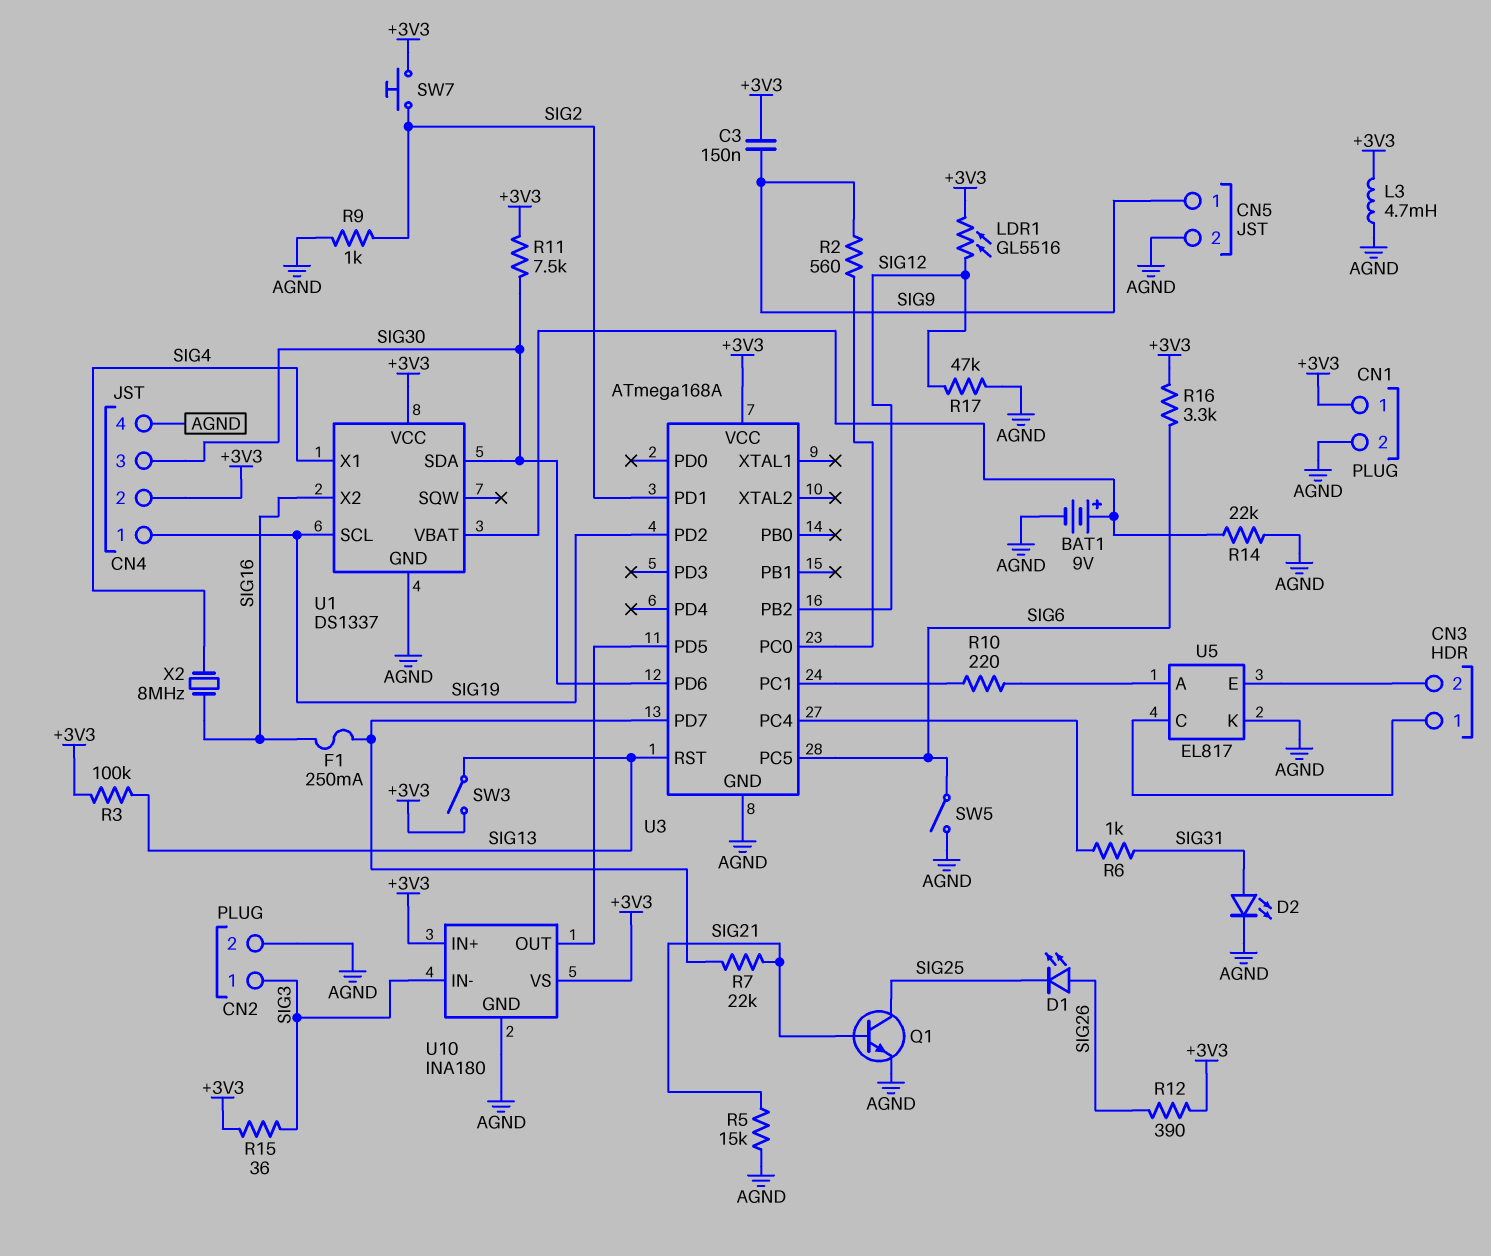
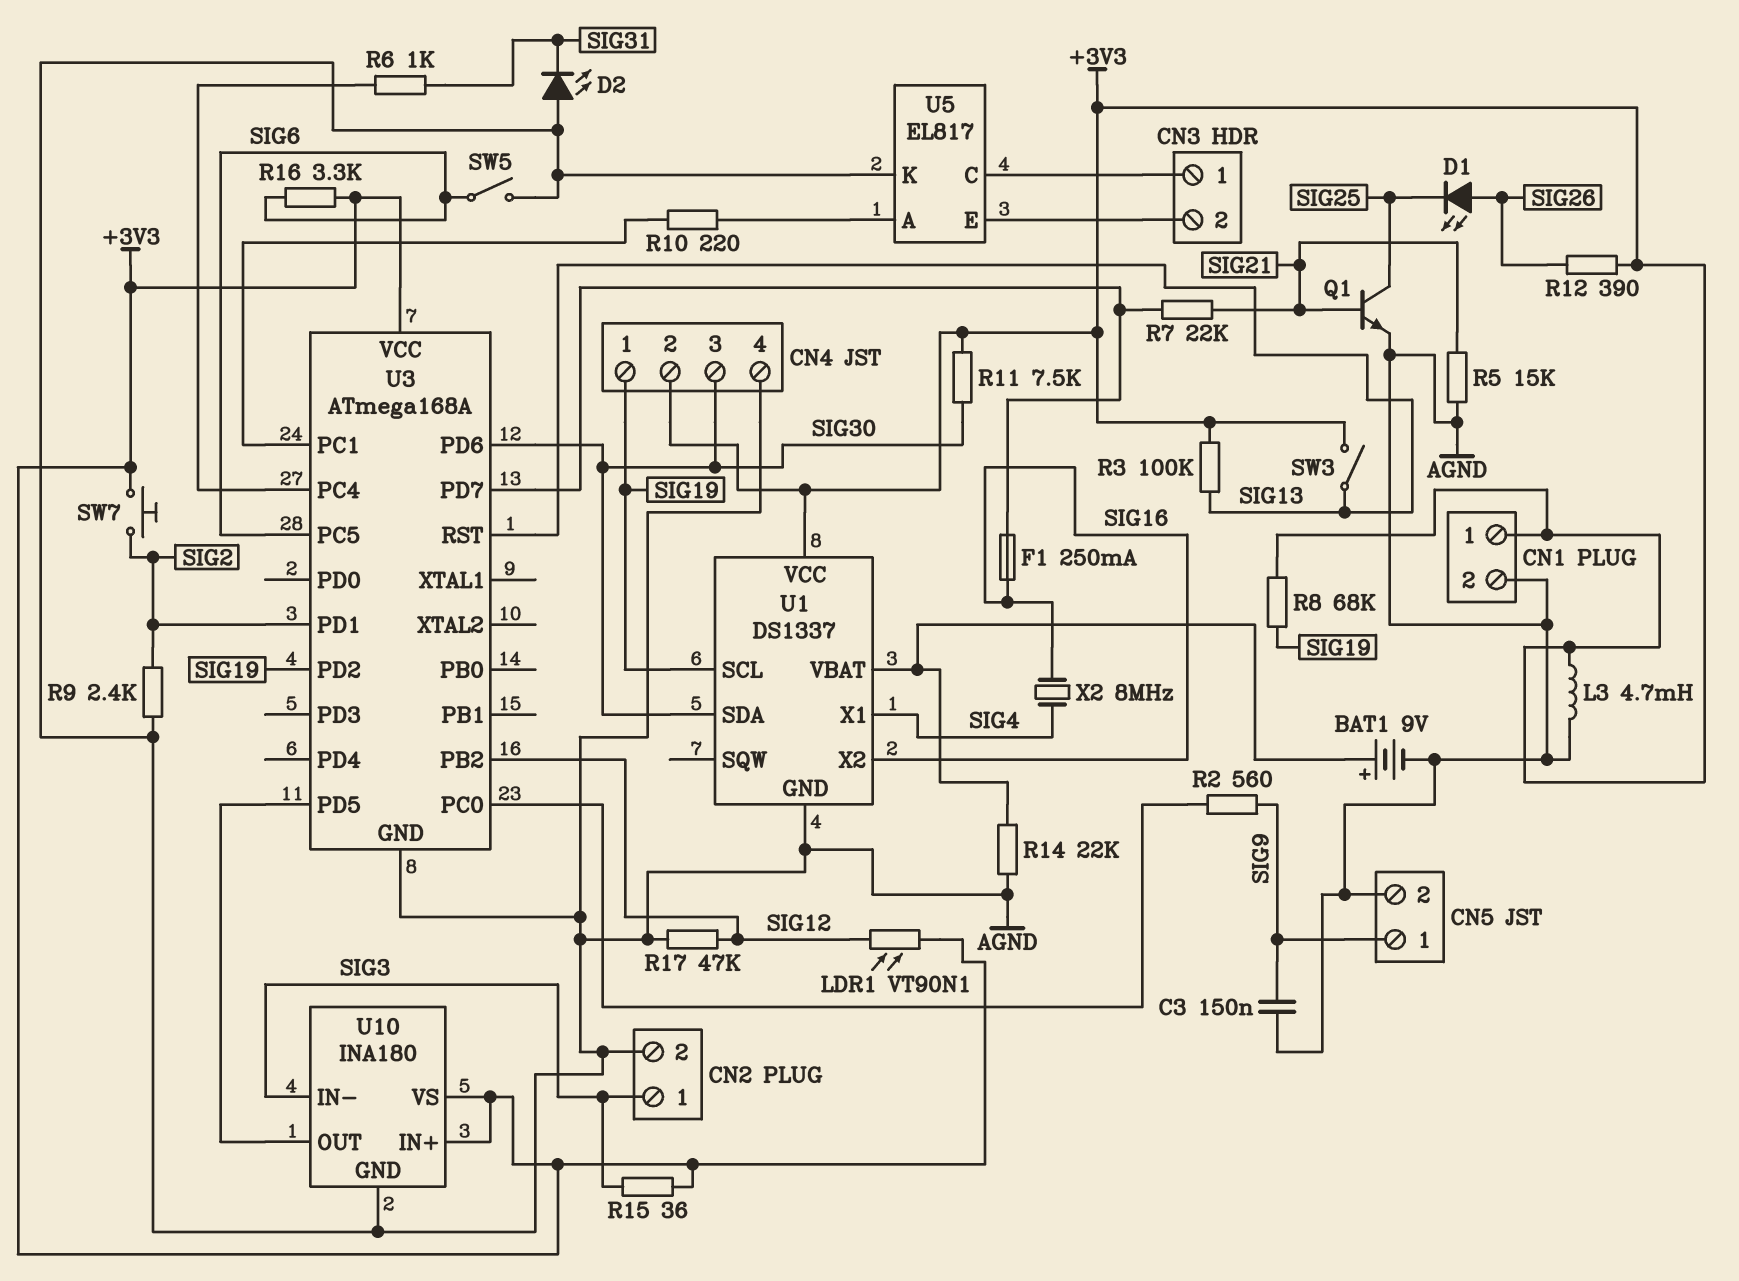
C3: 150nF (+3V3, SIG9) -> 150nF (AGND, SIG9)
D2: LED (A SIG31, K AGND) -> LED (A AGND, K SIG31)
LDR1: GL5516 (+3V3, SIG12) -> VT90N1 (+3V3, SIG12)
R8: none -> 68k (+3V3, SIG19)
R9: 1k (AGND, SIG2) -> 2.4k (AGND, SIG2)

